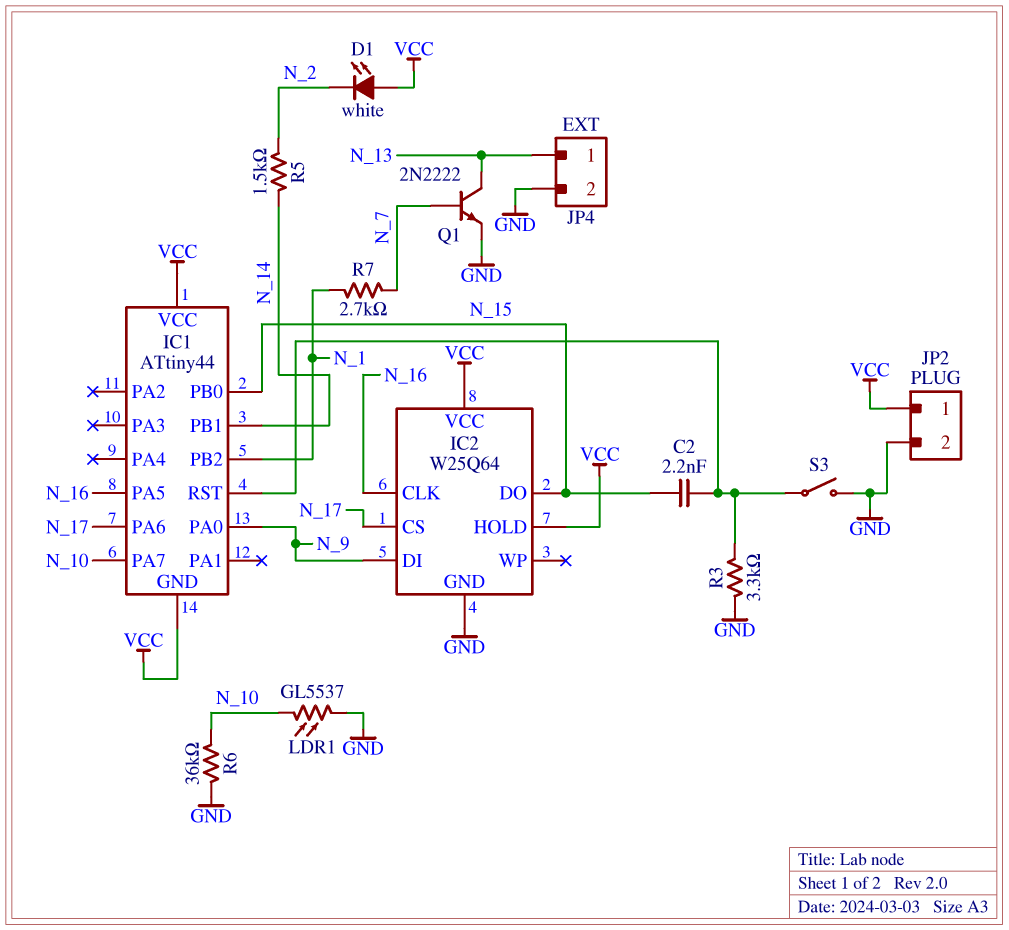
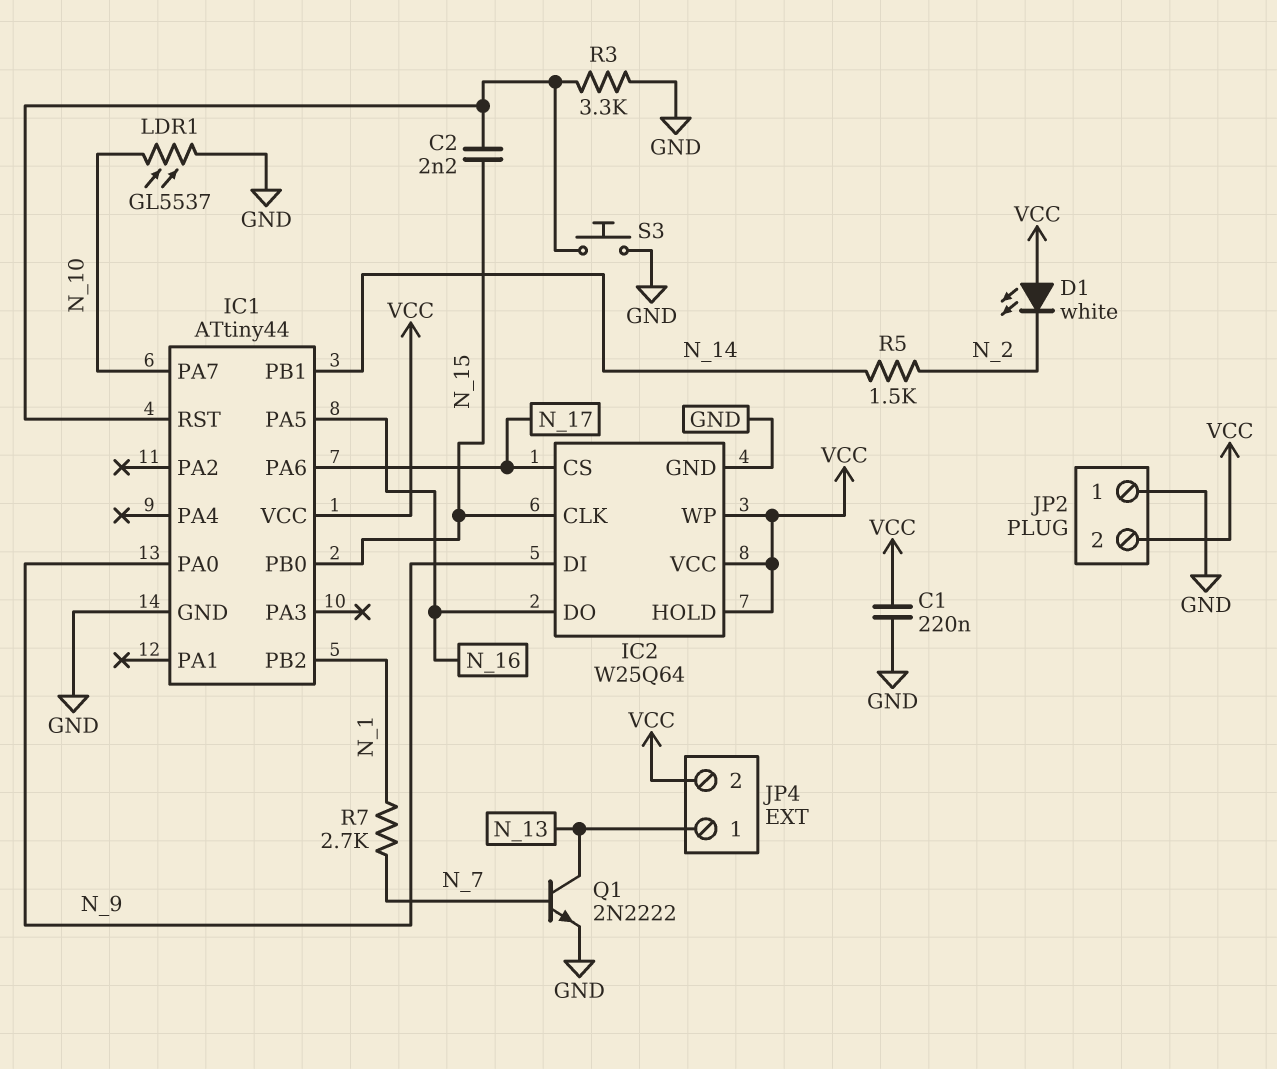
C1: none -> 220nF (GND, VCC)
IC1 pin GND: VCC -> GND
IC2 pin CLK: N_16 -> N_15
IC2 pin DO: N_15 -> N_16
IC2 pin WP: none -> VCC
JP2 pin 1: VCC -> GND
JP2 pin 2: GND -> VCC
JP4 pin 2: GND -> VCC
R6: 36k (GND, N_10) -> none
S3: switch (GND, IC1/RST) -> button (GND, IC1/RST)

